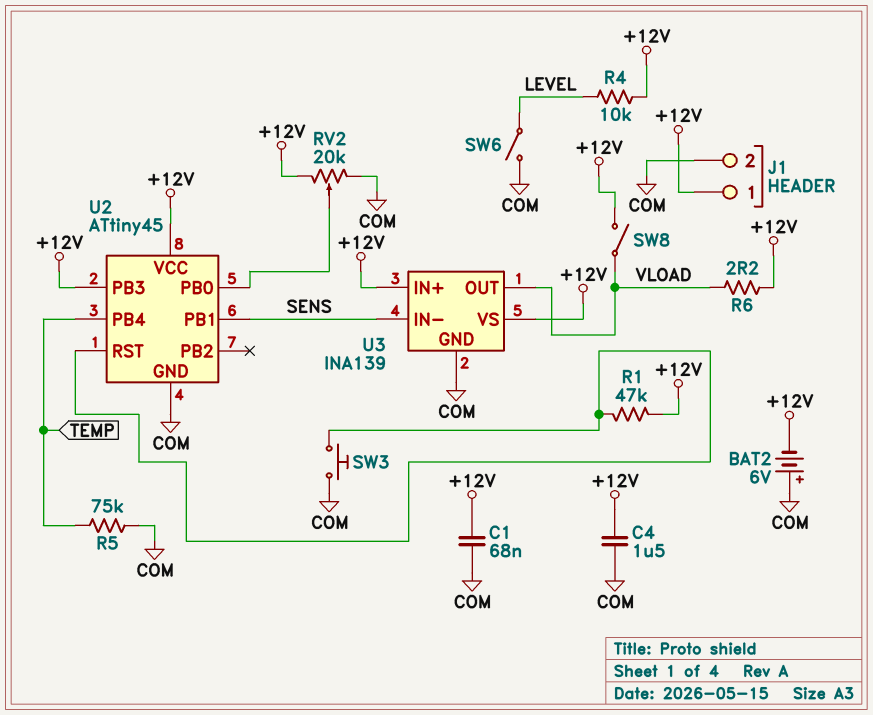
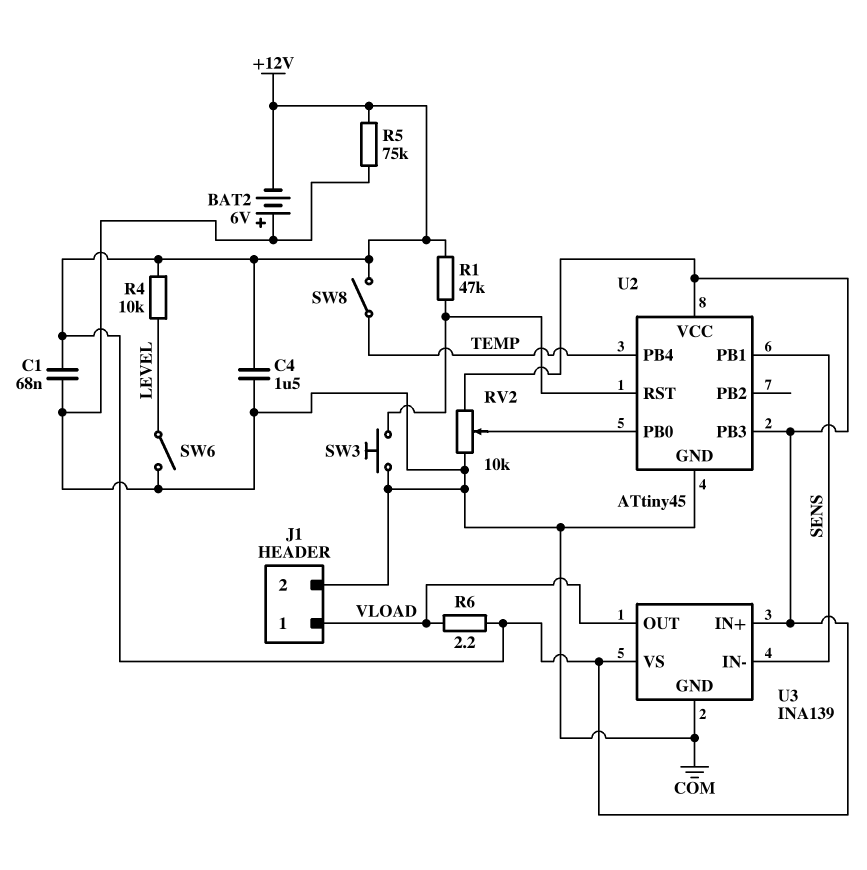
J1 pin 1: +12V -> VLOAD
R5: 75k (COM, TEMP) -> 75k (+12V, COM)
RV2: 20k (+12V, COM, wiper U2/PB0) -> 10k (+12V, COM, wiper U2/PB0)
SW8: switch (+12V, VLOAD) -> switch (+12V, TEMP)

